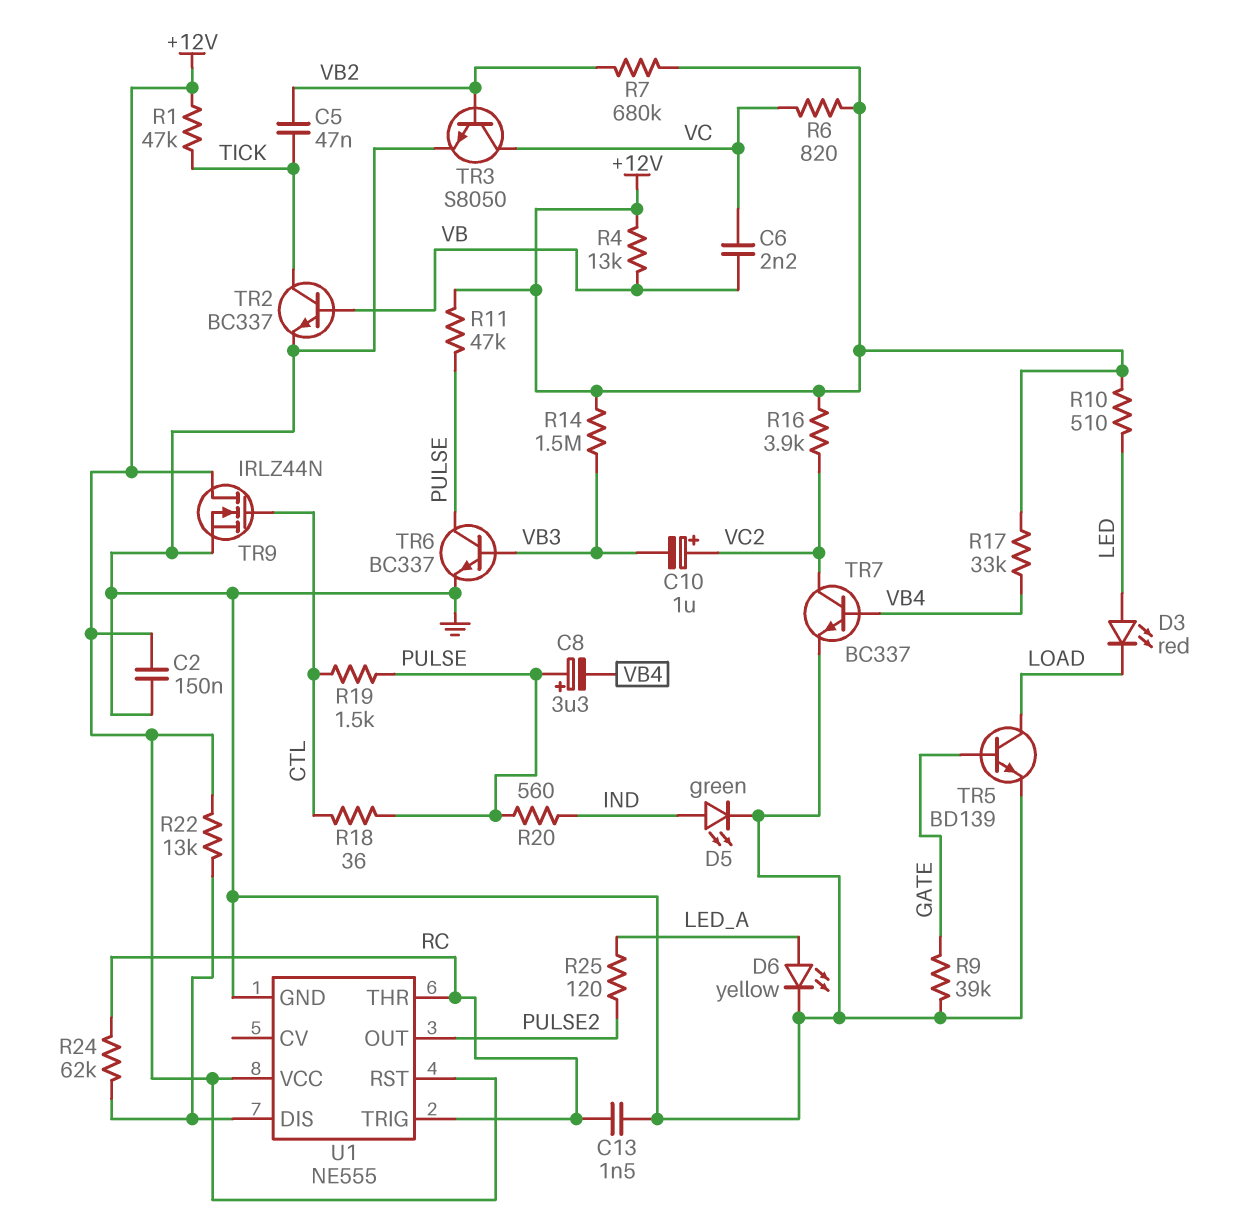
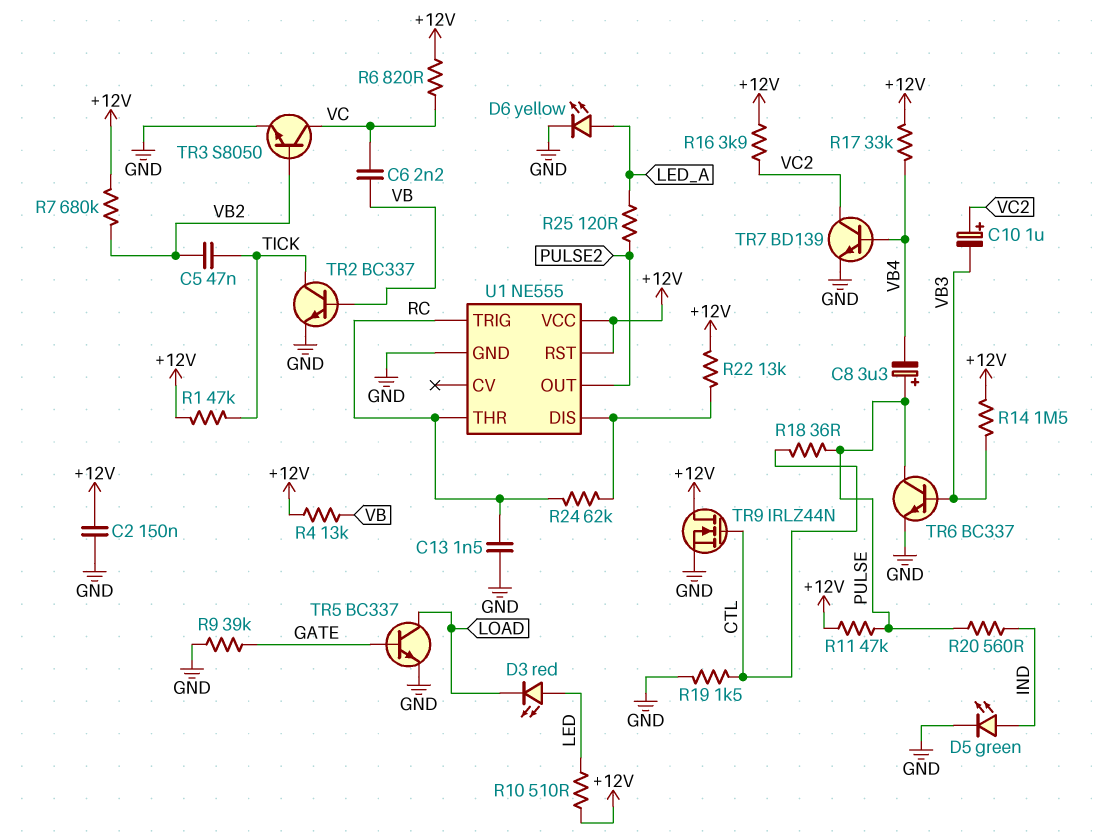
R19: 1.5k (CTL, PULSE) -> 1.5k (CTL, GND)
TR5: NPN BD139 (B GATE, C LOAD, E GND) -> NPN BC337 (B GATE, C LOAD, E GND)
TR7: NPN BC337 (B VB4, C VC2, E GND) -> NPN BD139 (B VB4, C VC2, E GND)

